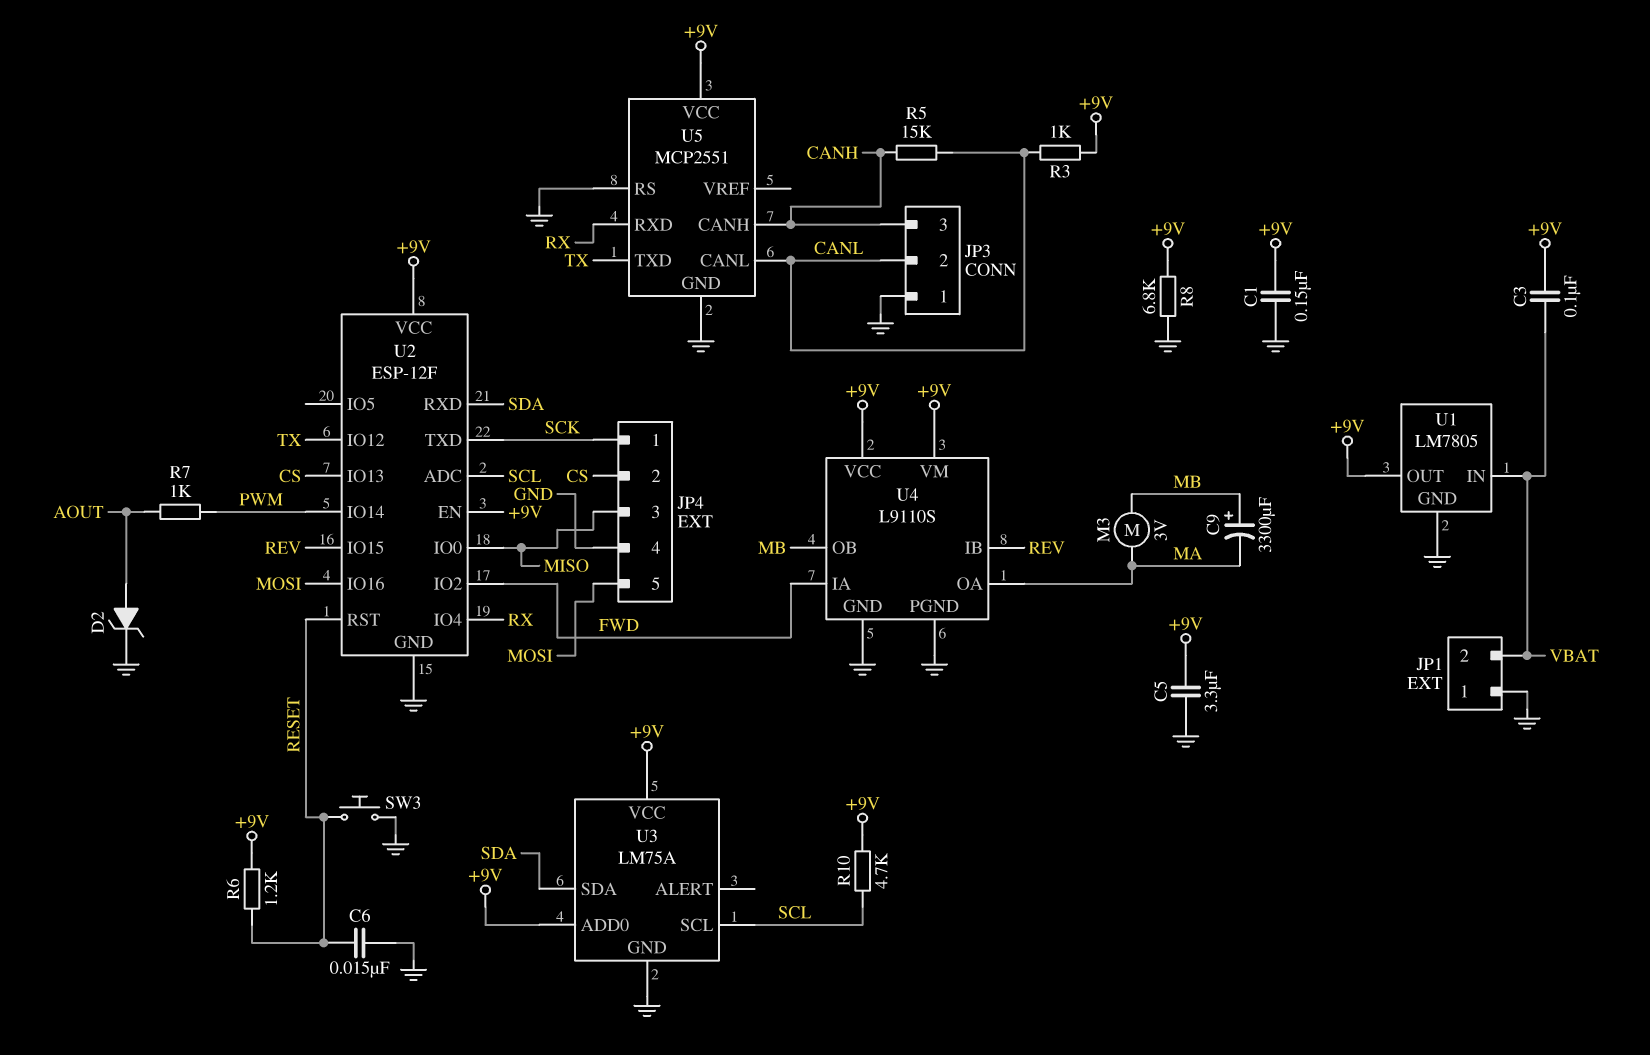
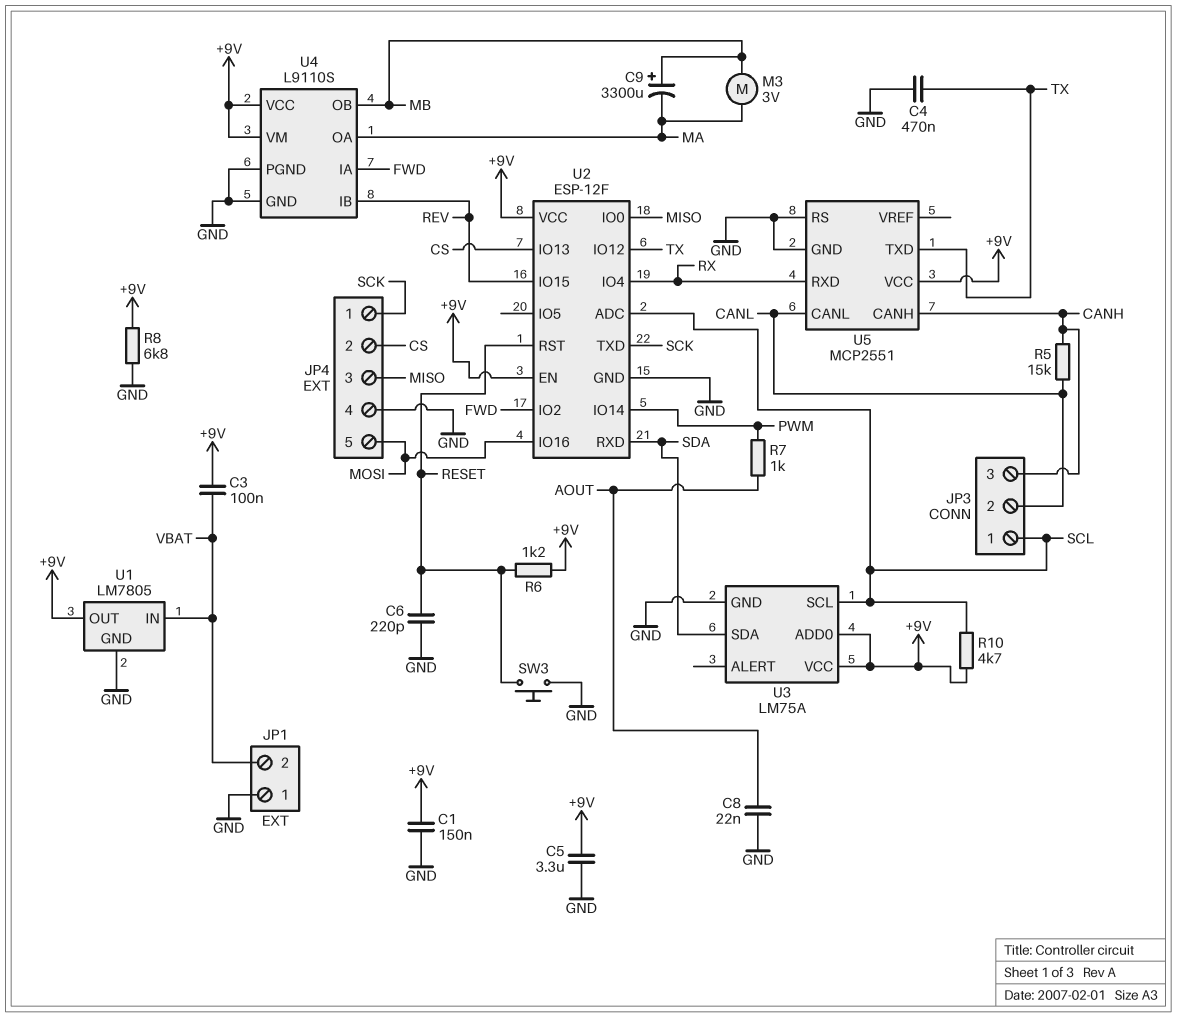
C4: none -> 470nF (GND, TX)
C6: 15nF (GND, RESET) -> 220pF (GND, RESET)
C8: none -> 22nF (AOUT, GND)
D2: zener (A AOUT, K GND) -> none
JP3 pin 1: GND -> SCL
R3: 1k (+9V, CANL) -> none

